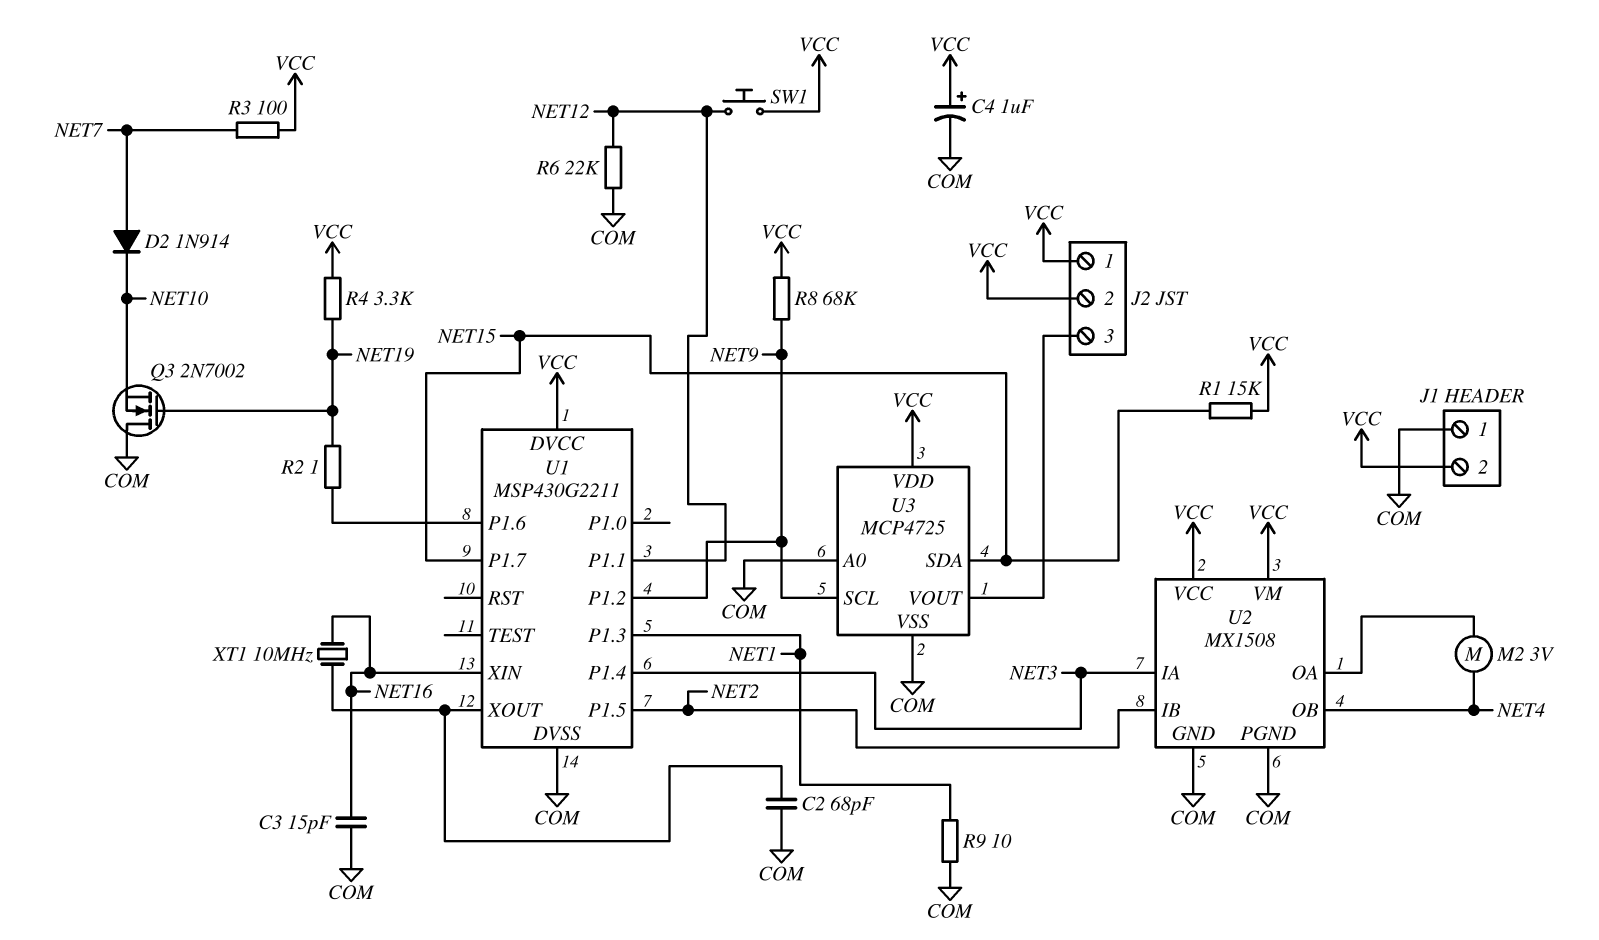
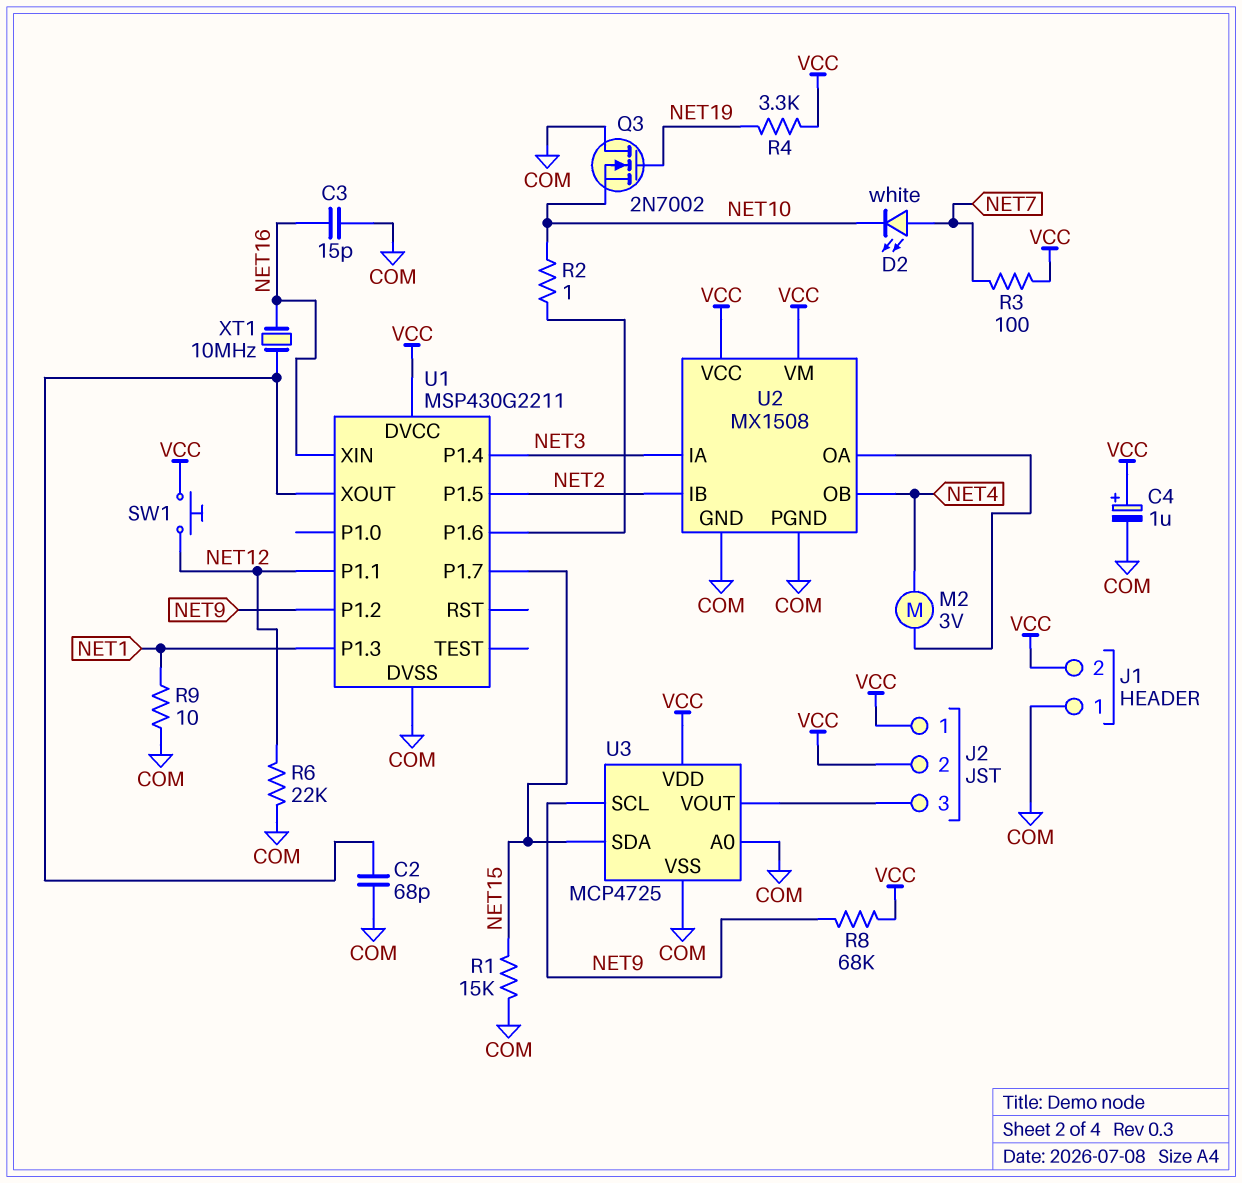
D2: diode 1N914 (A NET7, K NET10) -> LED white (A NET7, K NET10)
R1: 15k (NET15, VCC) -> 15k (COM, NET15)
R2: 1 (NET19, U1/P1.6) -> 1 (NET10, U1/P1.6)

